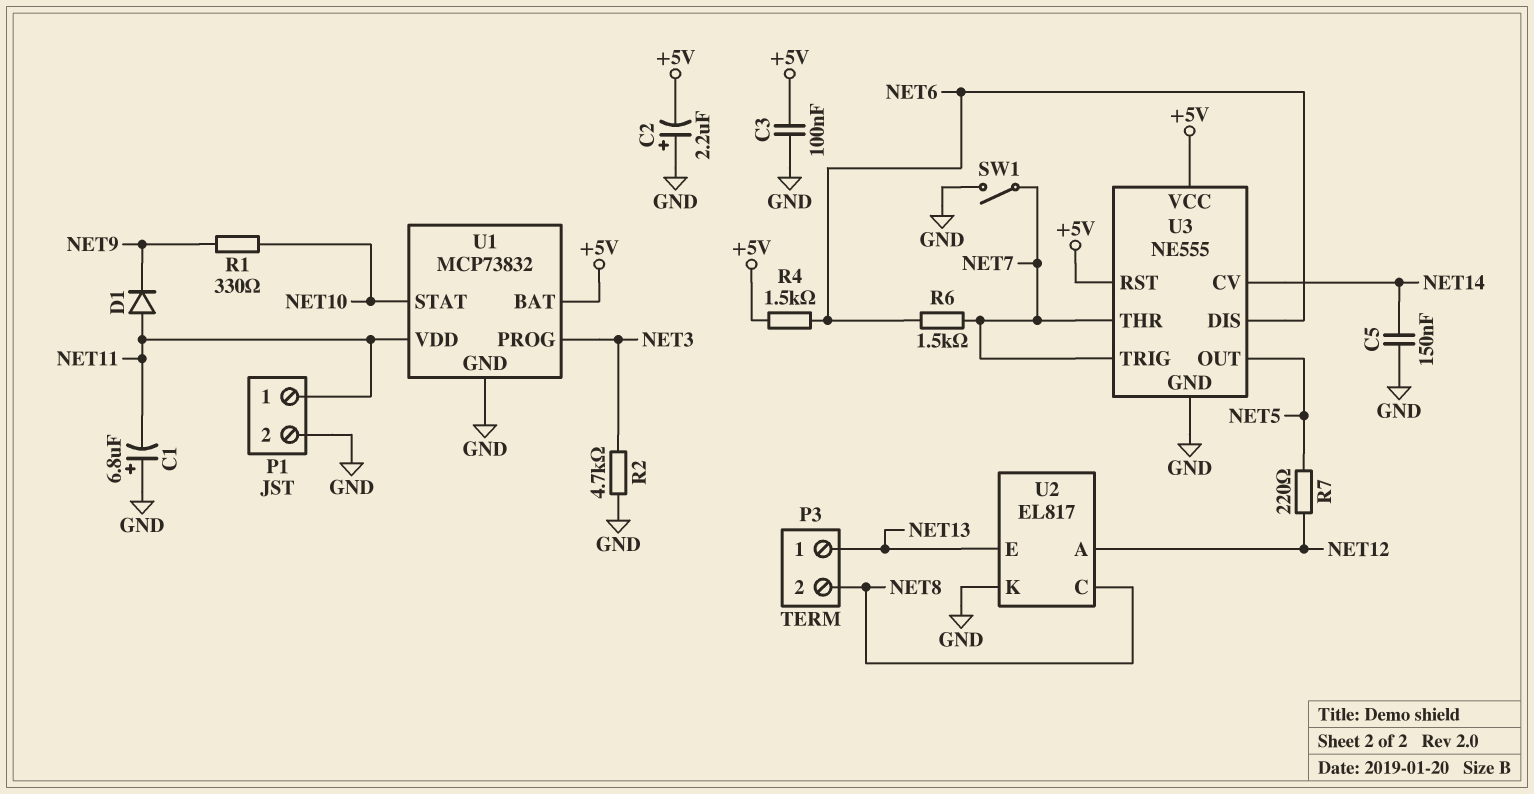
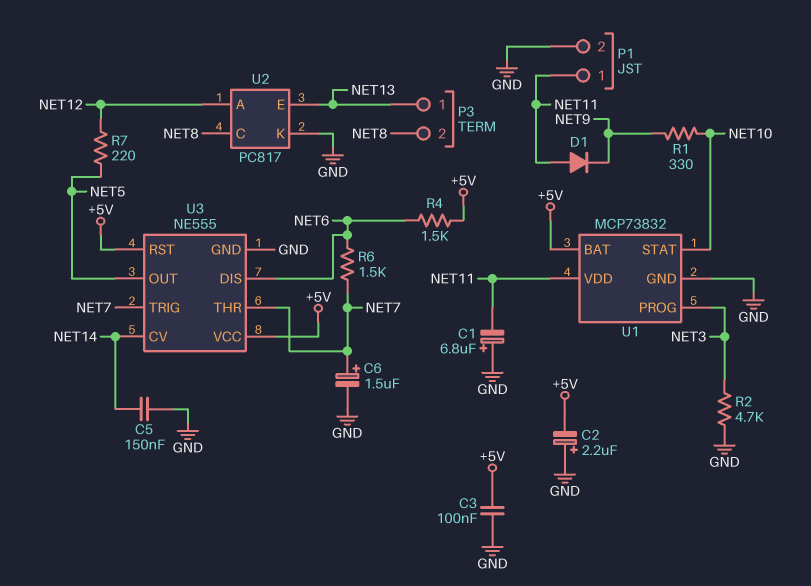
C6: none -> 1.5uF (plus NET7, minus GND)
SW1: switch (GND, NET7) -> none
U2: EL817 -> PC817

